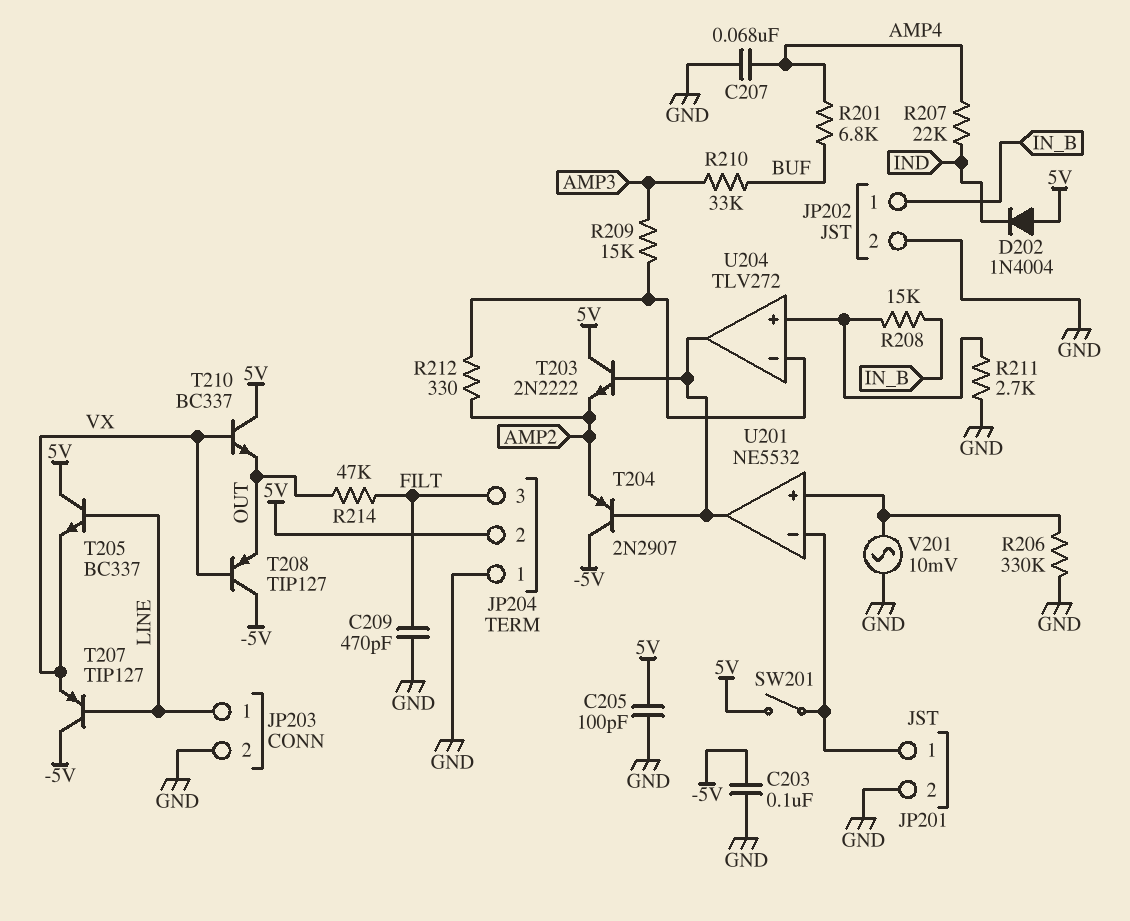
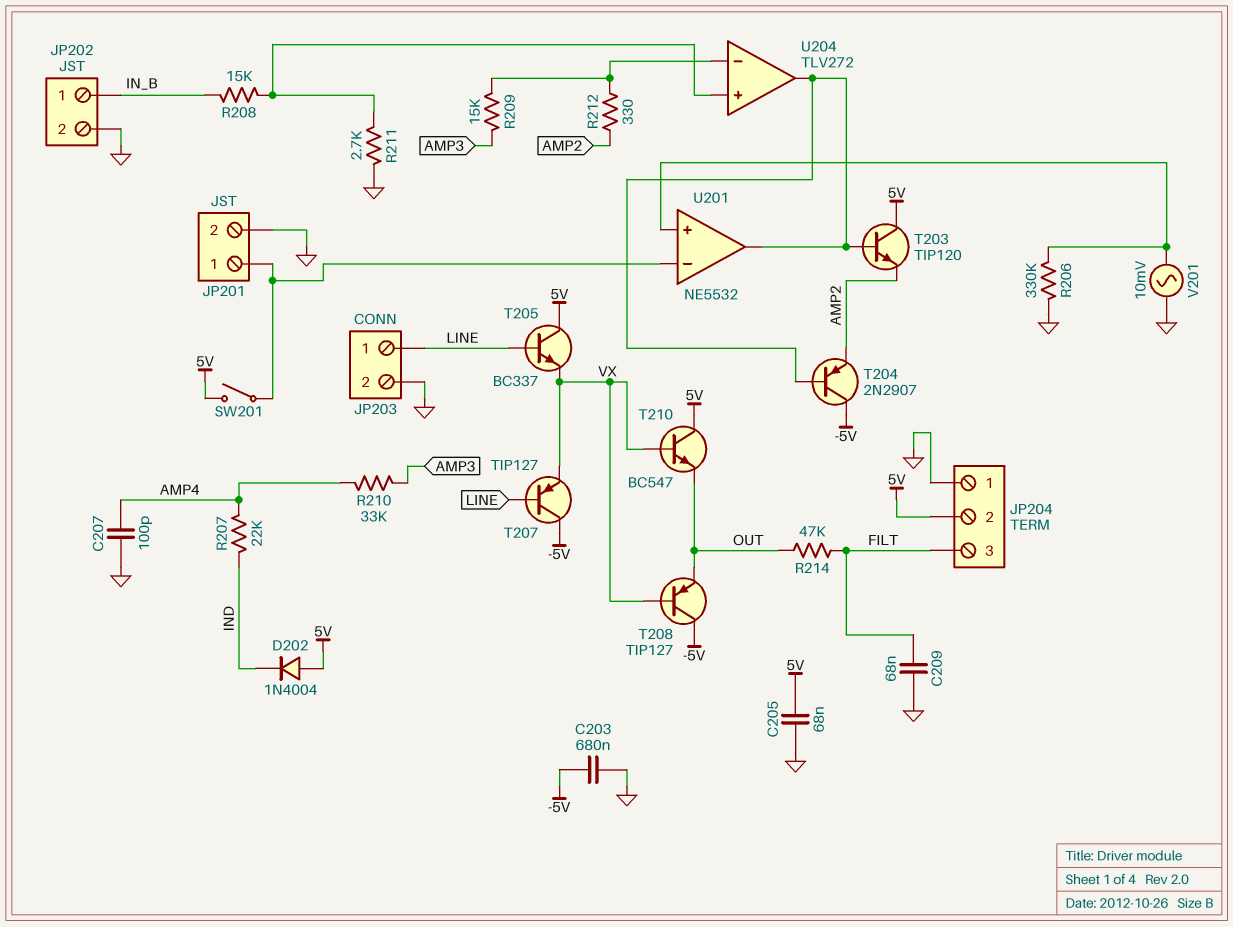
C203: 100nF (-5V, GND) -> 680nF (-5V, GND)
C205: 100pF (5V, GND) -> 68nF (5V, GND)
C207: 68nF (AMP4, GND) -> 100pF (AMP4, GND)
C209: 470pF (FILT, GND) -> 68nF (FILT, GND)
R201: 6.8k (AMP4, BUF) -> none
R210: 33k (AMP3, BUF) -> 33k (AMP3, AMP4)
T203: NPN 2N2222 (B U201/out, C 5V, E AMP2) -> NPN TIP120 (B U201/out, C 5V, E AMP2)
T210: NPN BC337 (B VX, C 5V, E OUT) -> NPN BC547 (B VX, C 5V, E OUT)

